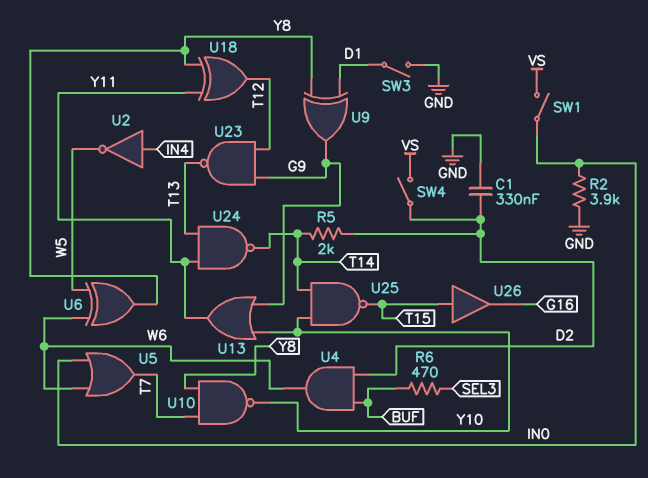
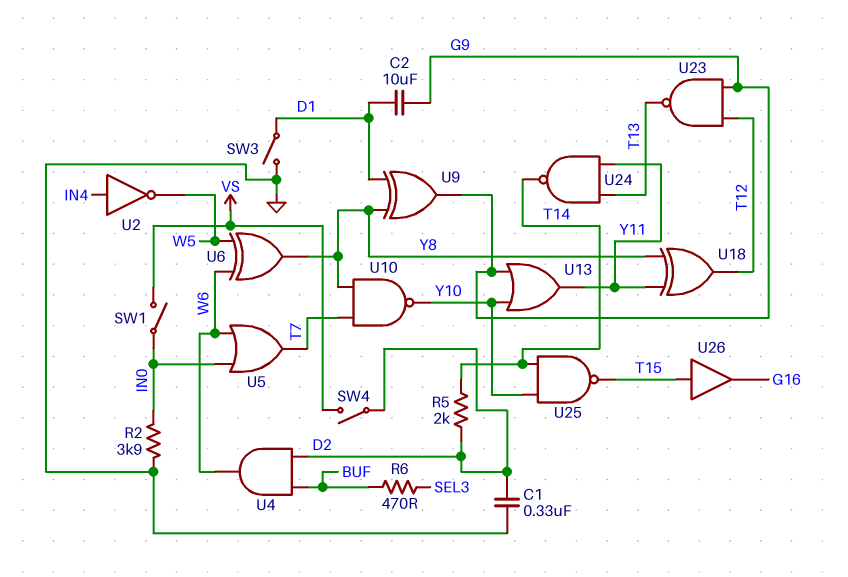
C2: none -> 10uF (D1, G9)

